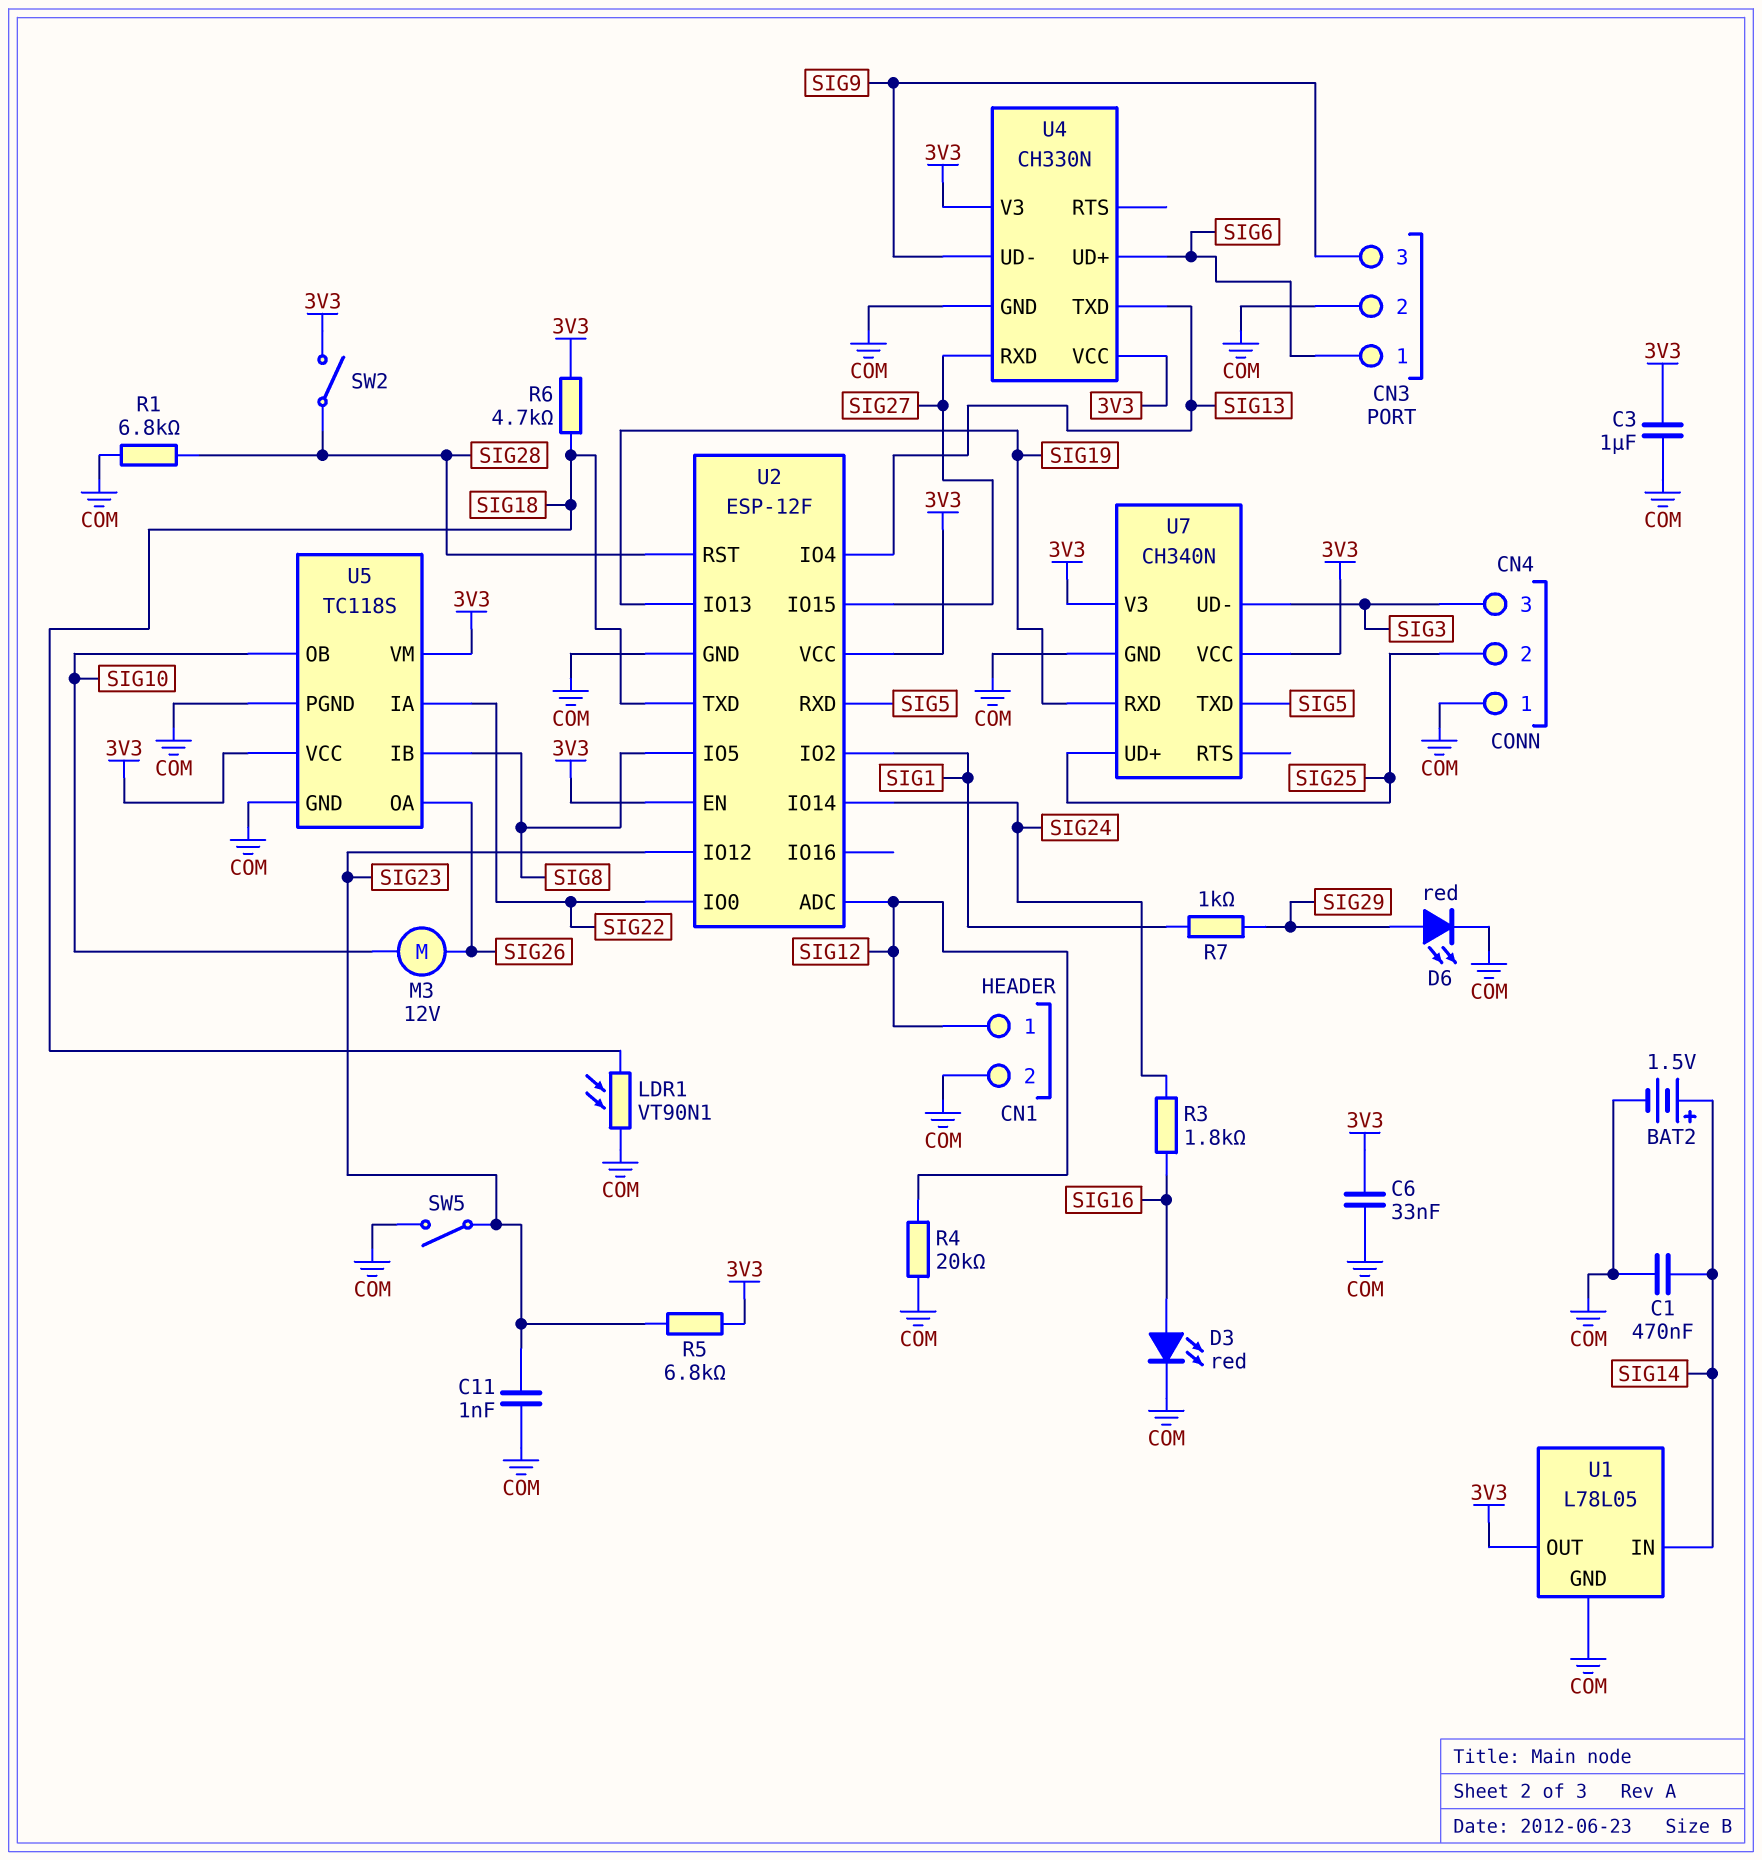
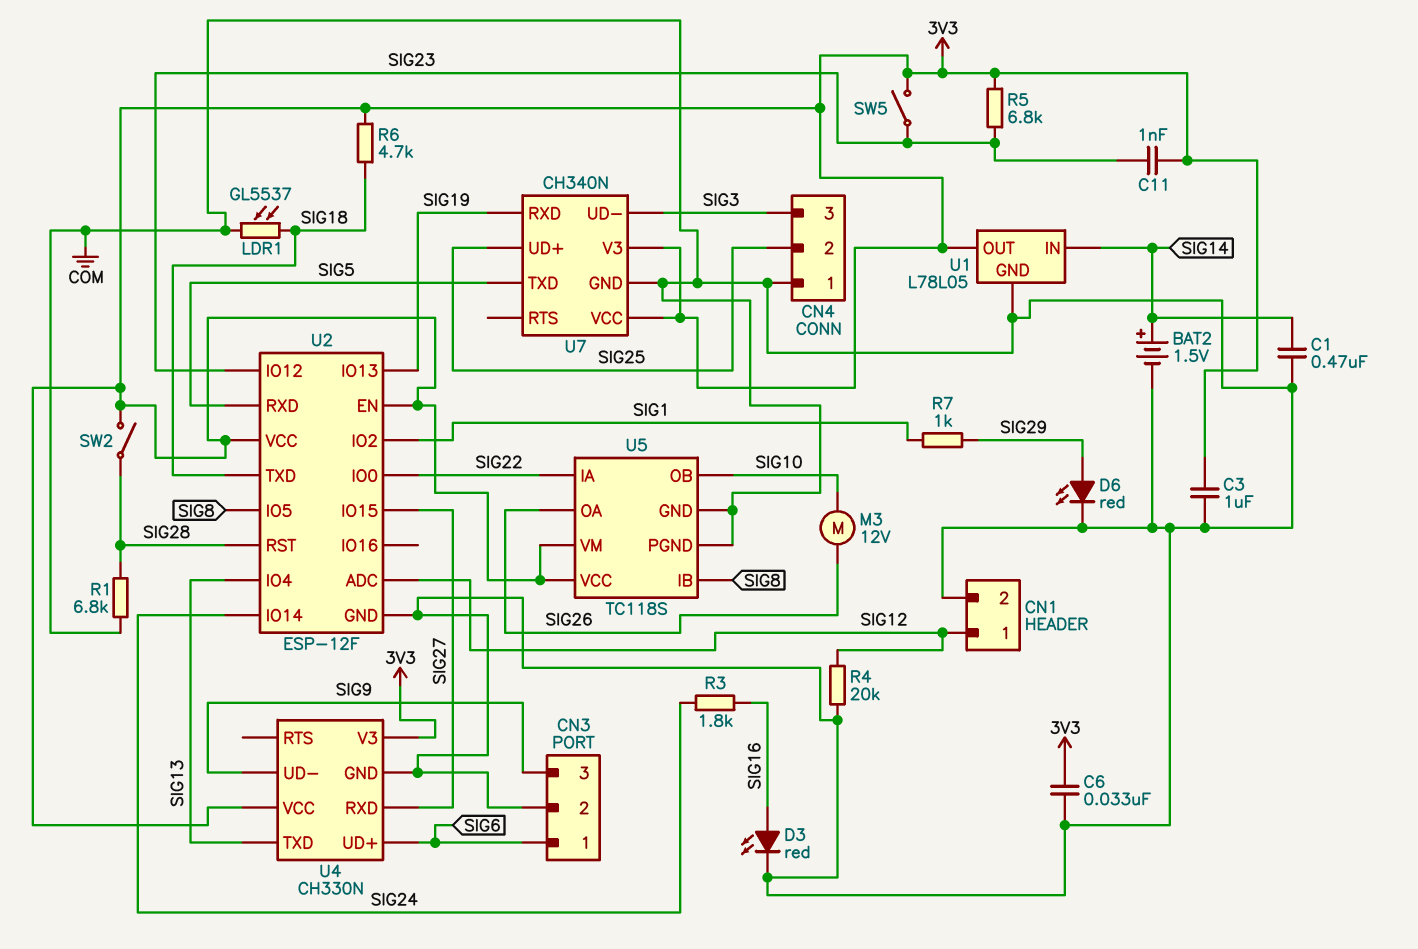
C11: 1nF (COM, SIG23) -> 1nF (3V3, SIG23)
LDR1: VT90N1 (COM, SIG18) -> GL5537 (COM, SIG18)
SW5: switch (COM, SIG23) -> switch (3V3, SIG23)

